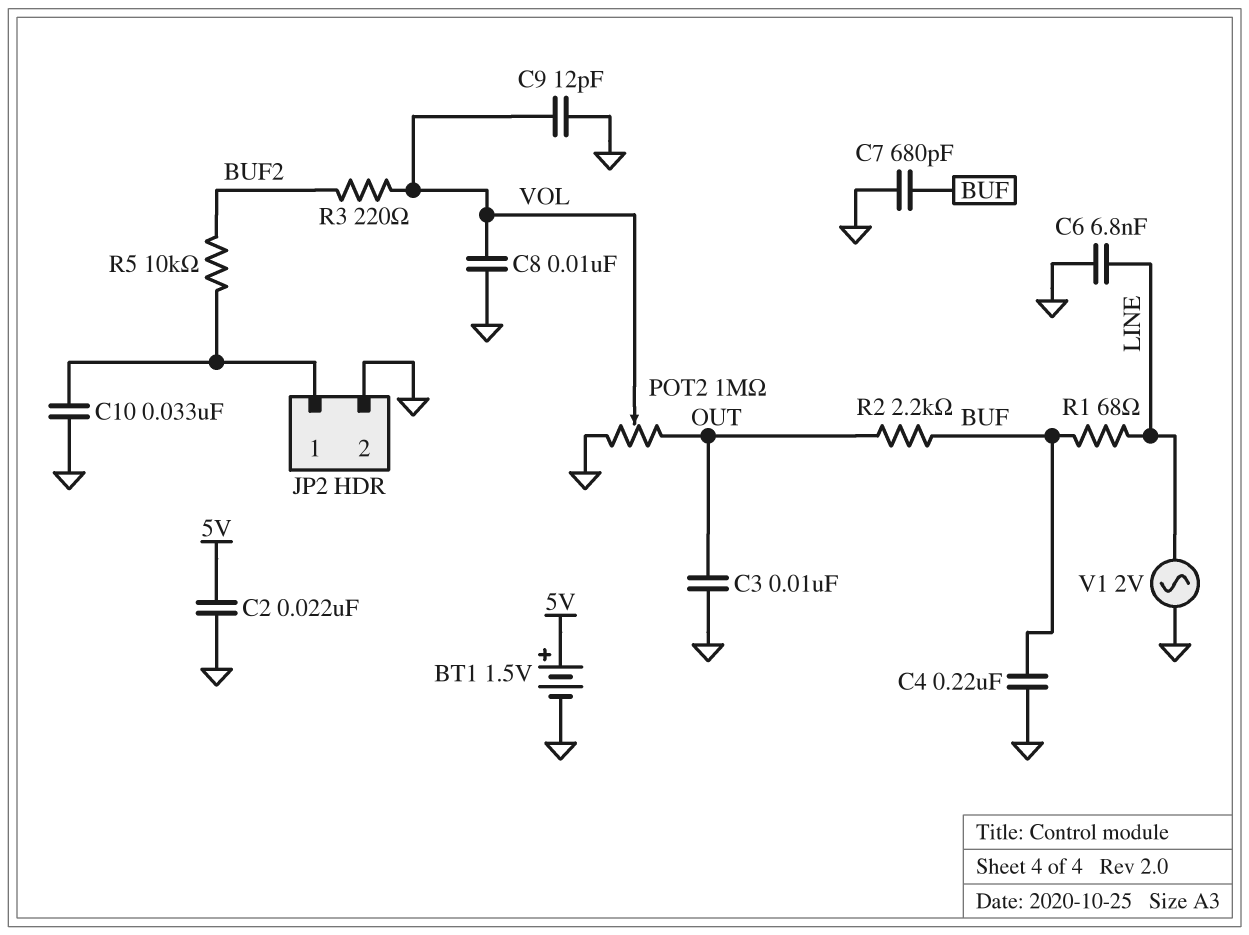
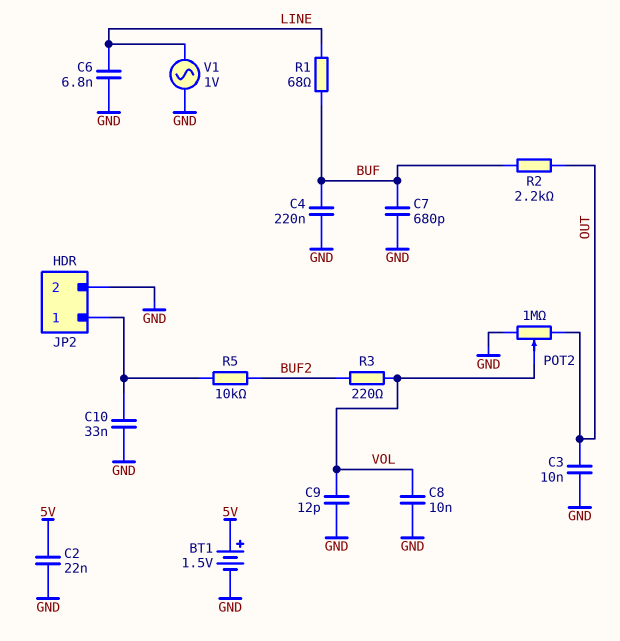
V1: AC 2V (GND, LINE) -> AC 1V (GND, LINE)

